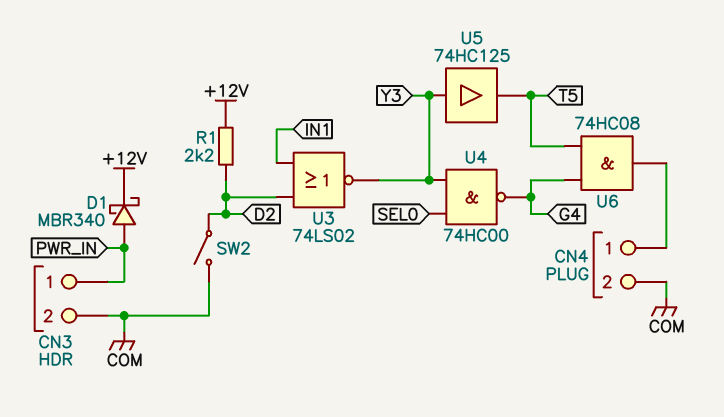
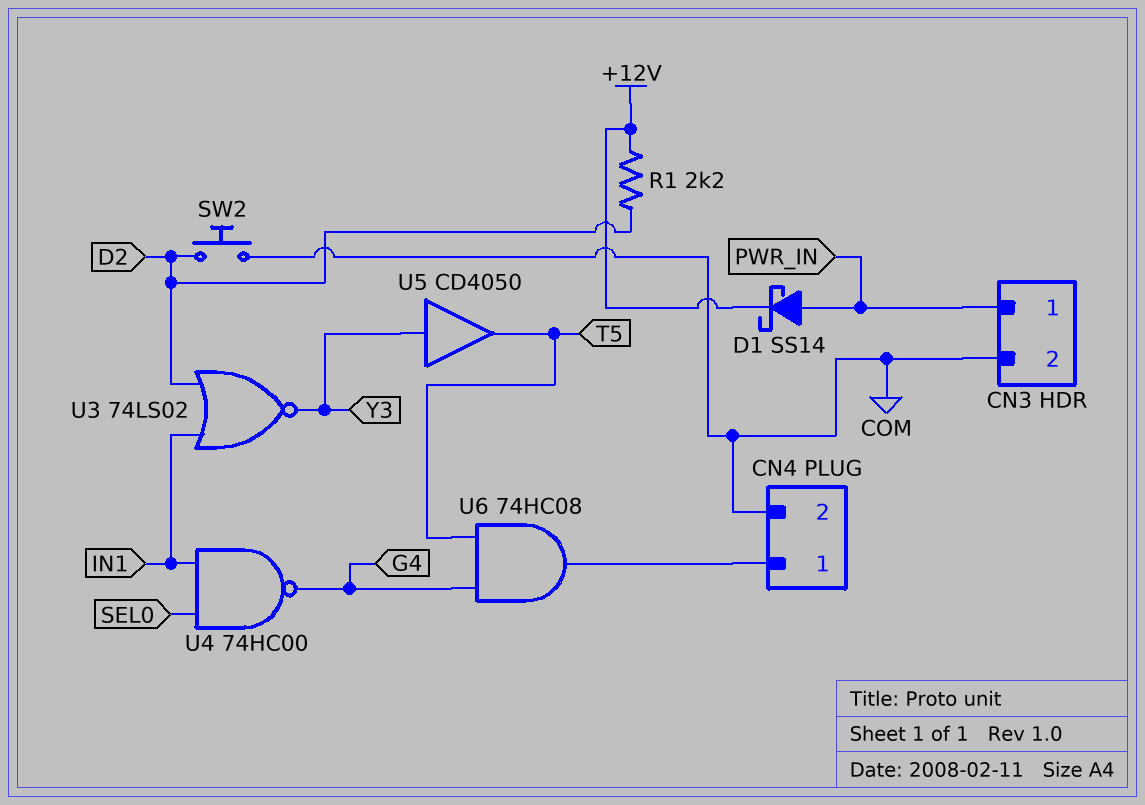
D1: schottky MBR340 (A PWR_IN, K +12V) -> schottky SS14 (A PWR_IN, K +12V)
SW2: switch (COM, D2) -> button (COM, D2)
U4: NAND 74HC00 (in SEL0, in Y3, out G4) -> NAND 74HC00 (in IN1, in SEL0, out G4)
U5: buffer 74HC125 (in Y3, out T5) -> buffer CD4050 (in Y3, out T5)

